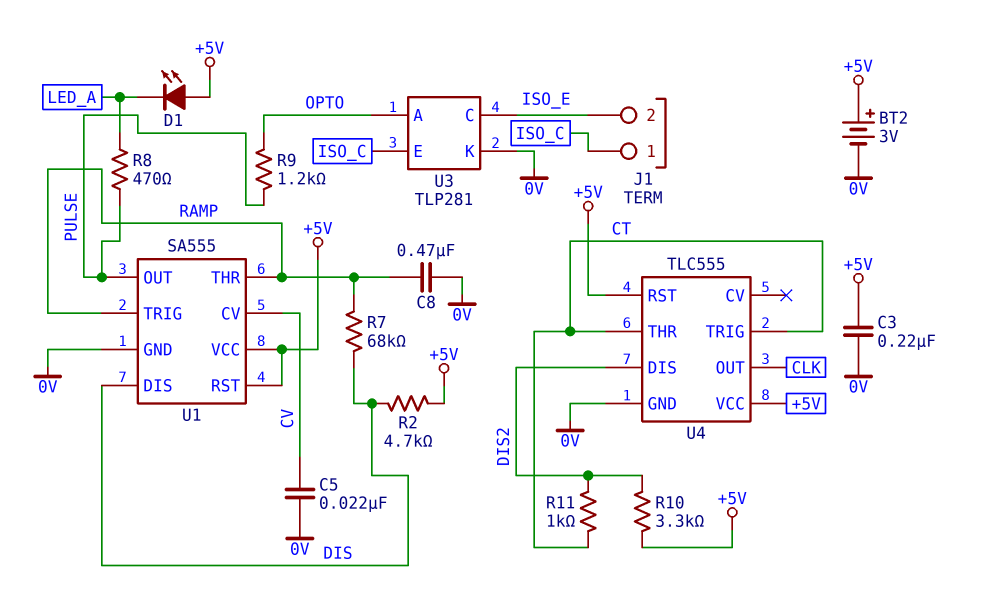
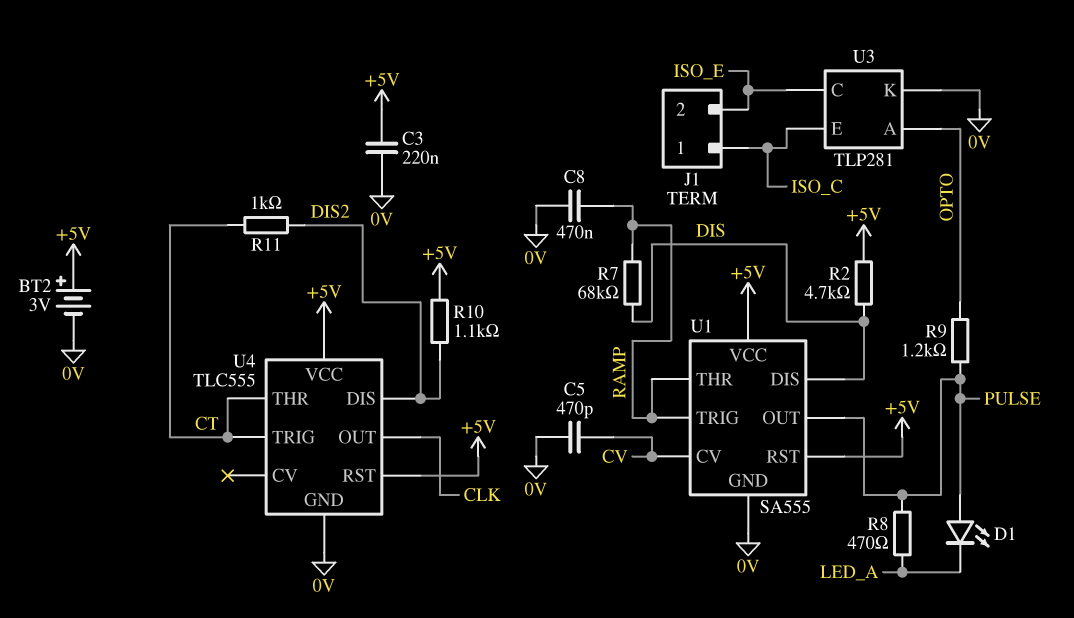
C5: 22nF (0V, CV) -> 470pF (0V, CV)
D1: LED (A +5V, K LED_A) -> LED (A PULSE, K LED_A)
R10: 3.3k (+5V, DIS2) -> 1.1k (+5V, DIS2)

